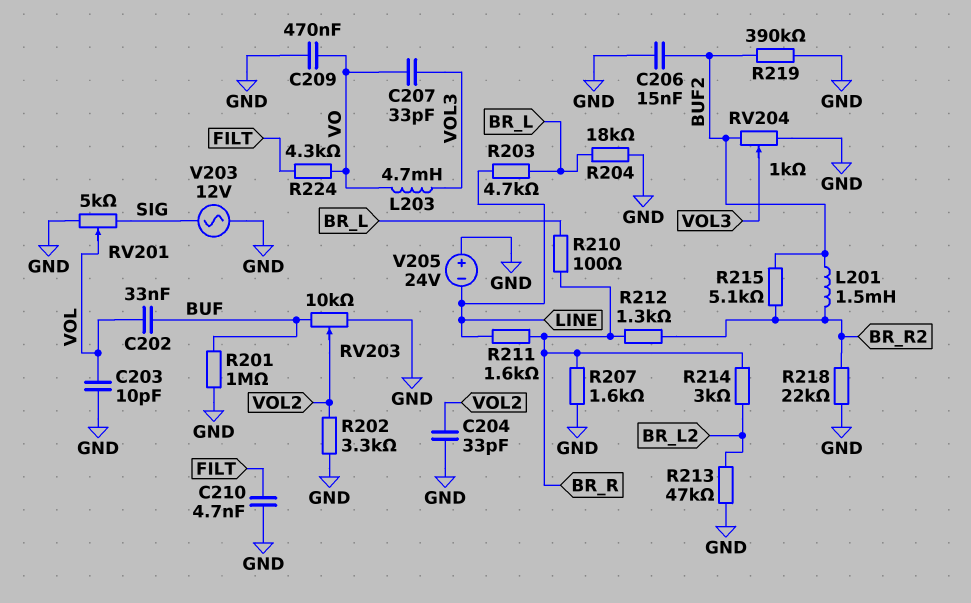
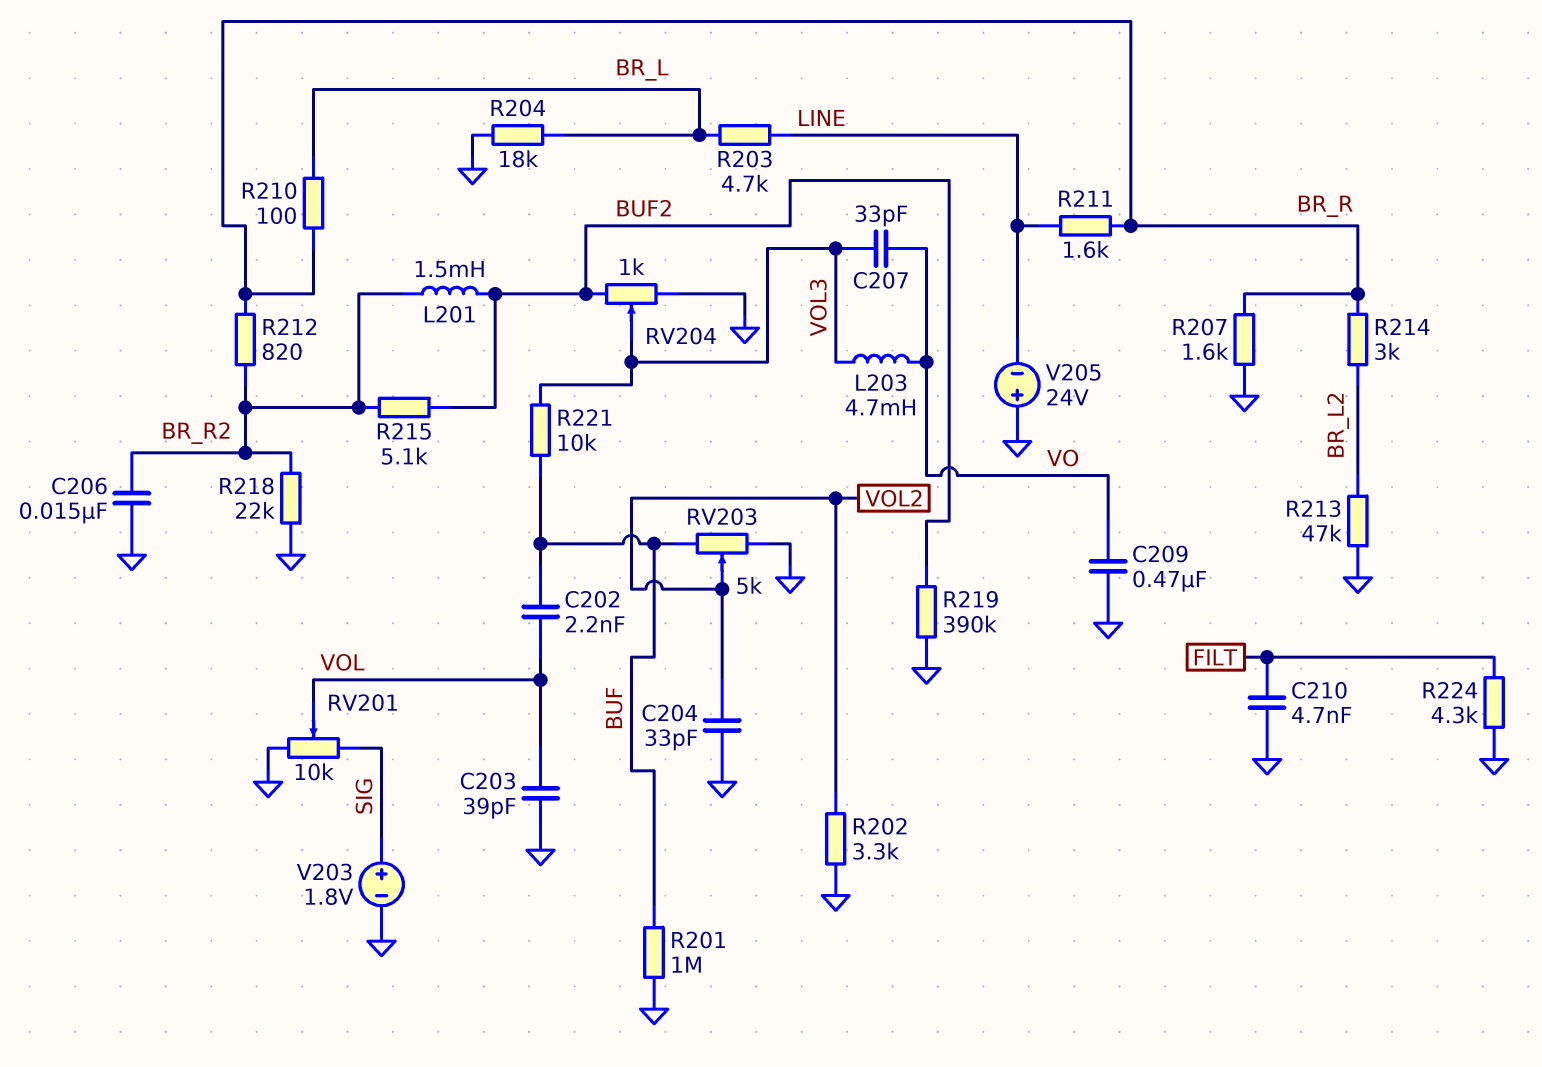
C202: 33nF (BUF, VOL) -> 2.2nF (BUF, VOL)
C203: 10pF (GND, VOL) -> 39pF (GND, VOL)
C206: 15nF (BUF2, GND) -> 15nF (BR_R2, GND)
R212: 1.3k (BR_R, BR_R2) -> 820 (BR_R, BR_R2)
R221: none -> 10k (BUF, VOL3)
R224: 4.3k (FILT, VO) -> 4.3k (FILT, GND)
RV201: 5k (GND, SIG, wiper VOL) -> 10k (GND, SIG, wiper VOL)
RV203: 10k (BUF, GND, wiper VOL2) -> 5k (BUF, GND, wiper VOL2)
V203: AC 12V (GND, SIG) -> 1.8V (plus SIG, minus GND)

